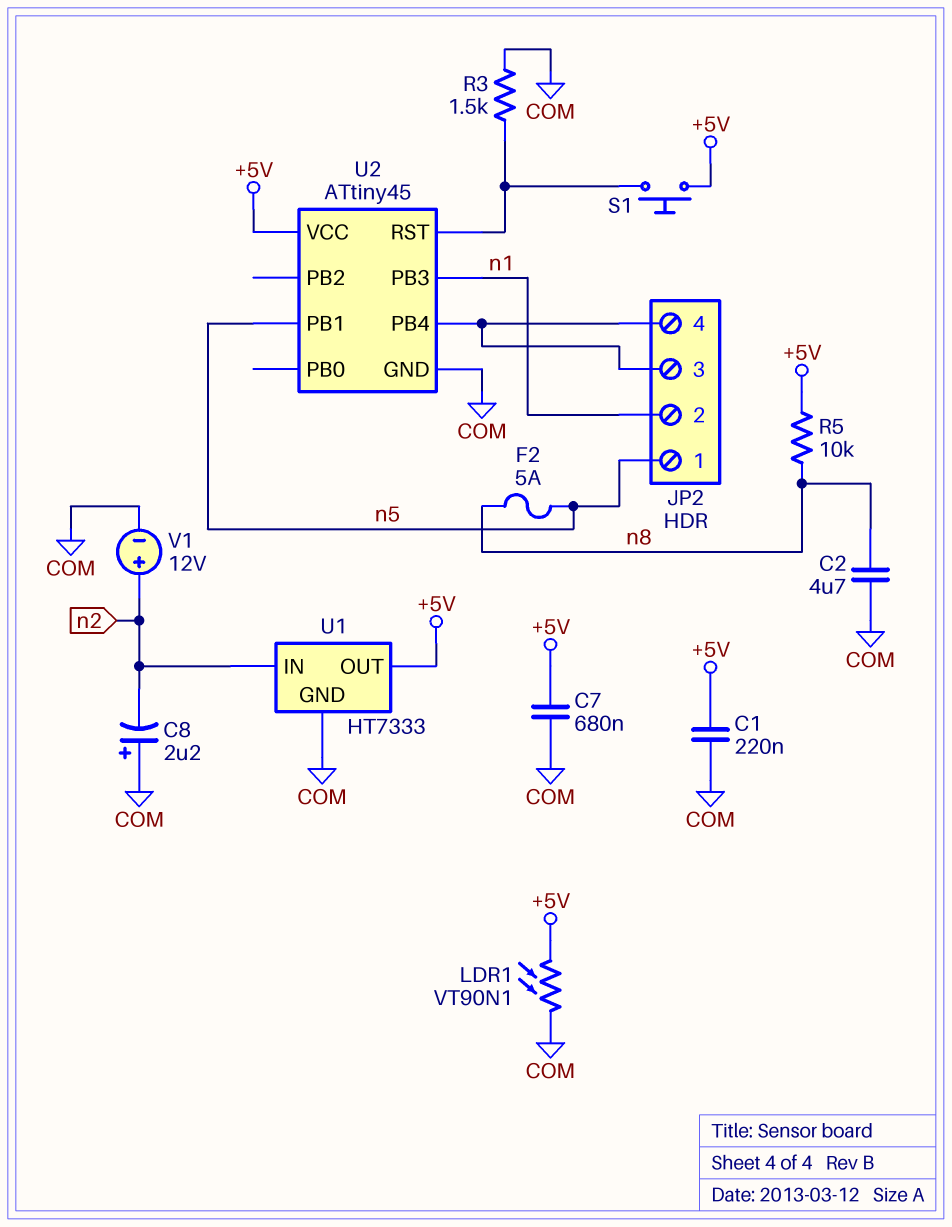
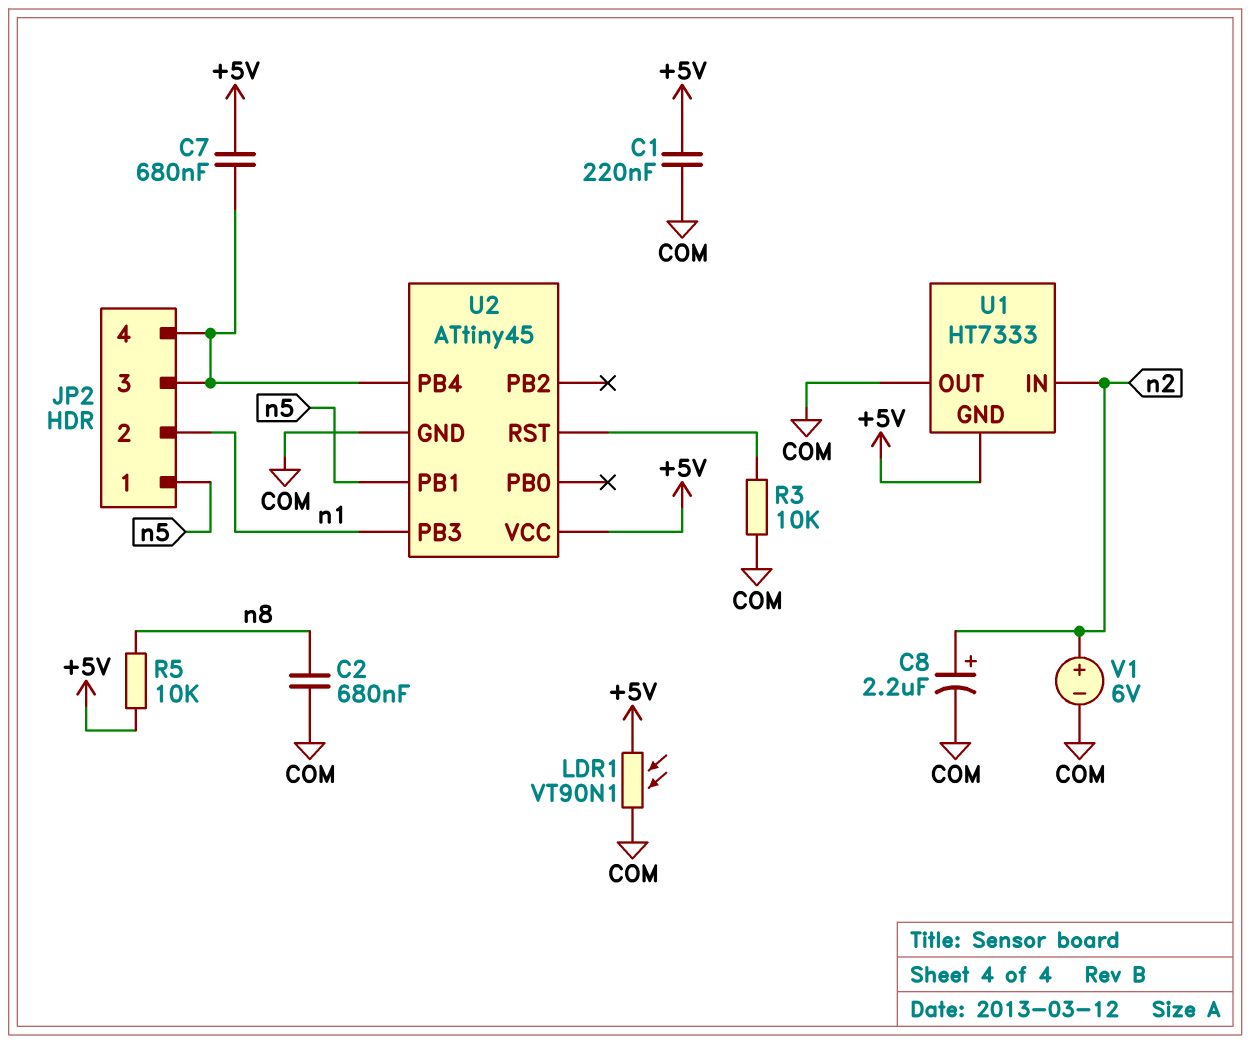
C2: 4.7uF (COM, n8) -> 680nF (COM, n8)
C7: 680nF (+5V, COM) -> 680nF (+5V, JP2/3)
C8: 2.2uF (plus COM, minus n2) -> 2.2uF (plus n2, minus COM)
F2: 5A (n5, n8) -> none
R3: 1.5k (COM, U2/RST) -> 10k (COM, U2/RST)
S1: button (+5V, U2/RST) -> none
U1 pin GND: COM -> +5V
U1 pin OUT: +5V -> COM
V1: 12V (plus n2, minus COM) -> 6V (plus n2, minus COM)

